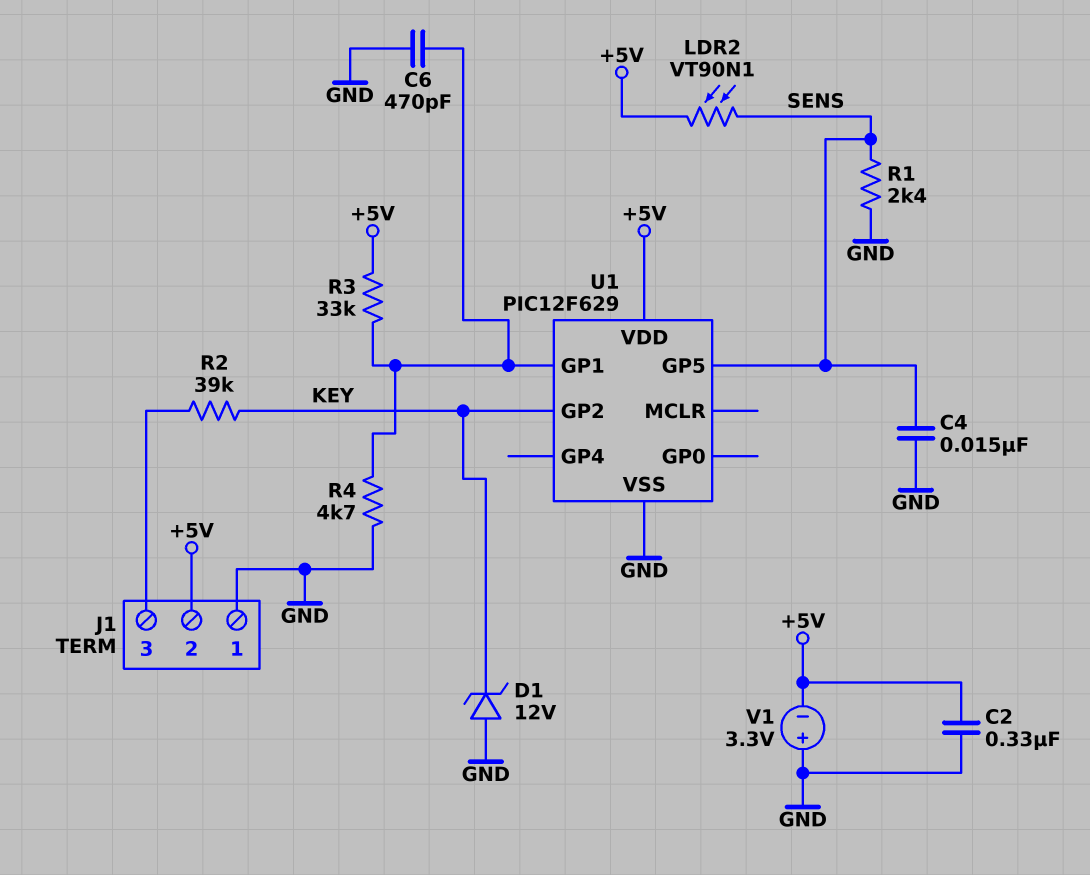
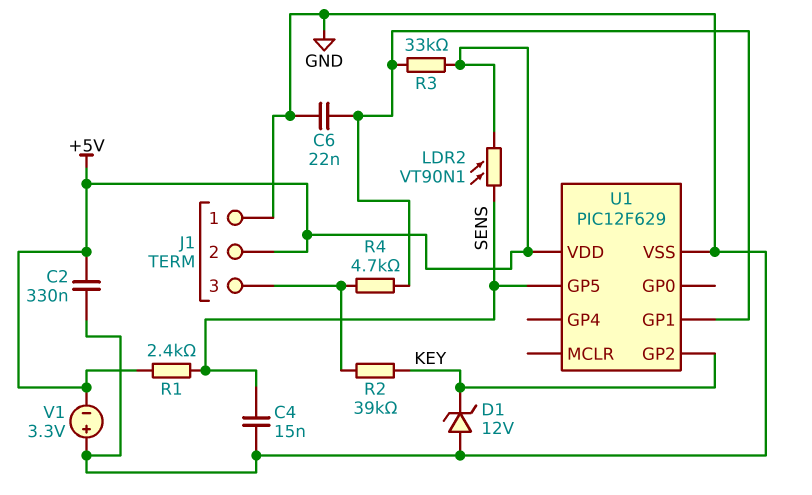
C6: 470pF (GND, U1/GP1) -> 22nF (GND, U1/GP1)
R1: 2.4k (GND, SENS) -> 2.4k (+5V, SENS)
R4: 4.7k (GND, U1/GP1) -> 4.7k (J1/3, U1/GP1)

